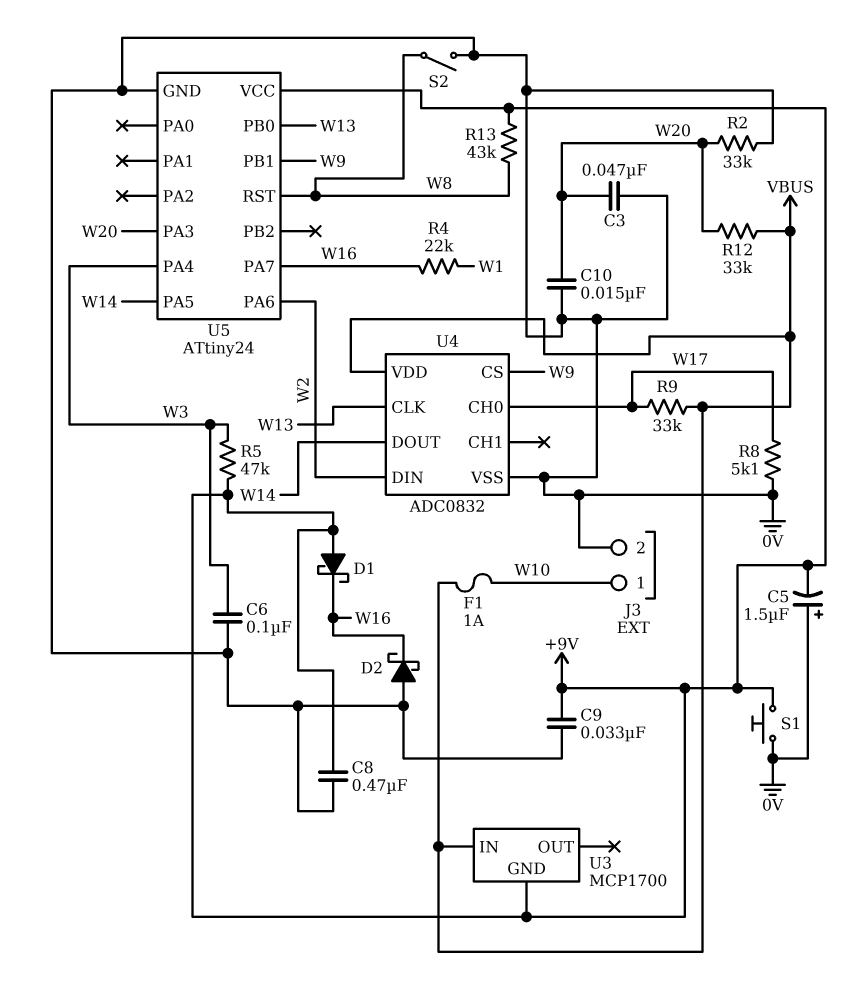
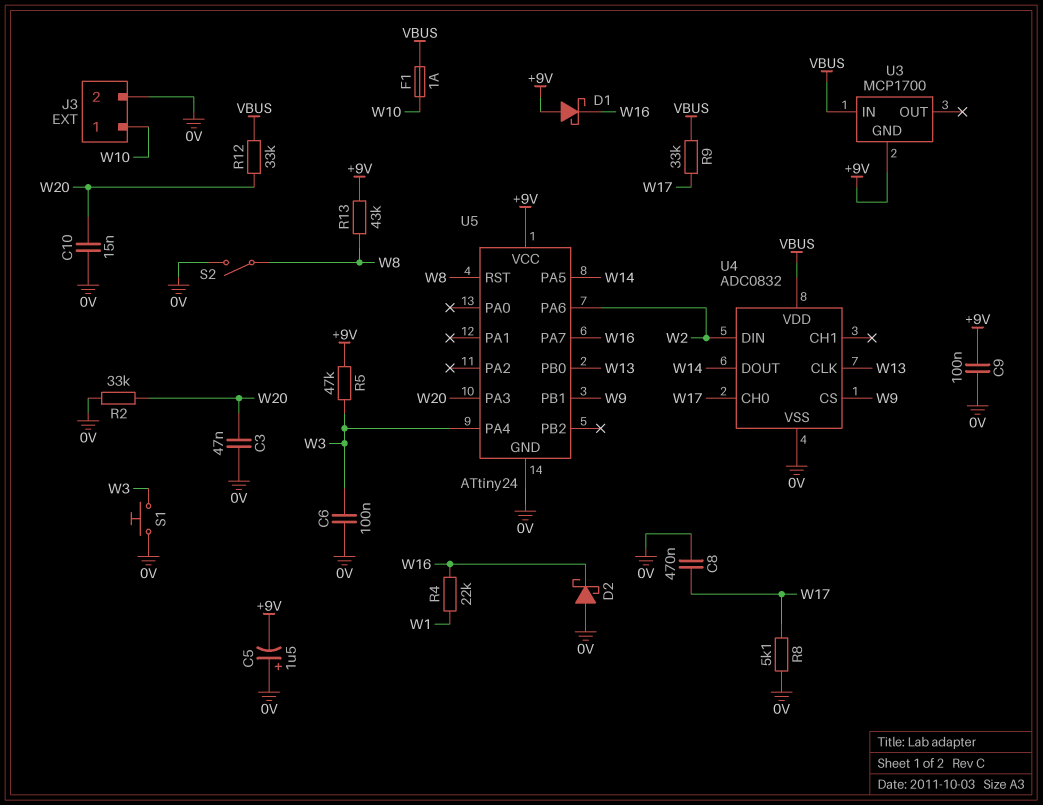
C8: 470nF (+9V, 0V) -> 470nF (0V, W17)
C9: 33nF (+9V, 0V) -> 100nF (+9V, 0V)
S1: button (+9V, 0V) -> button (0V, W3)

